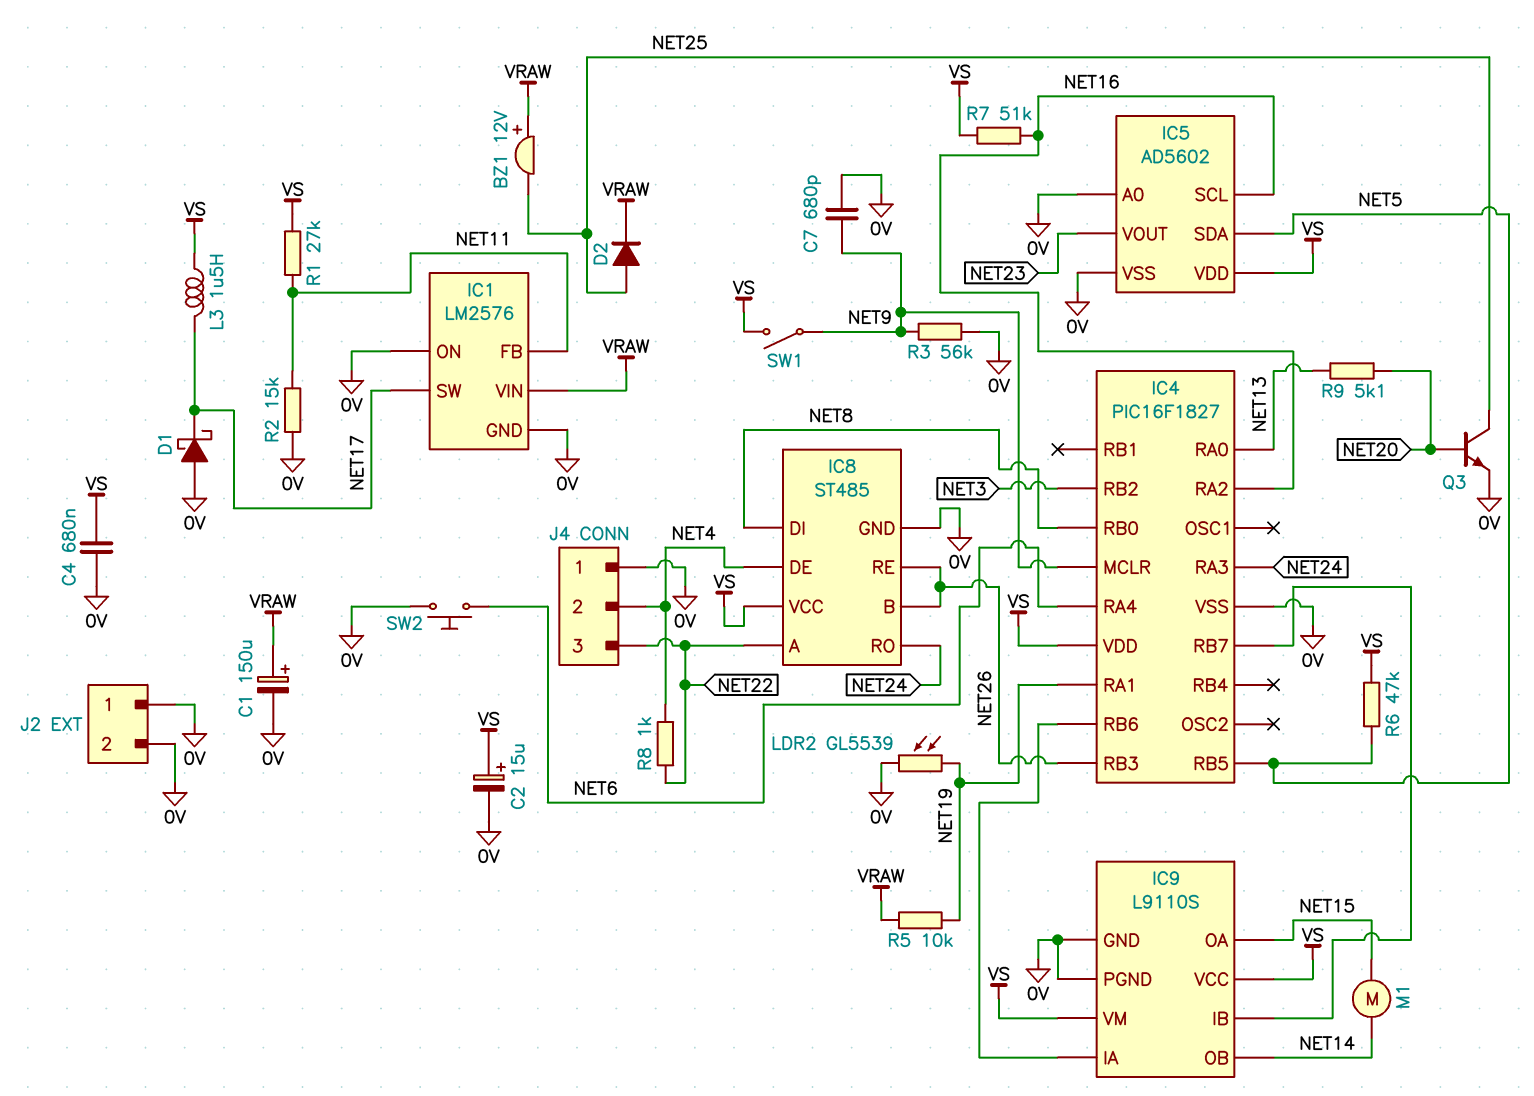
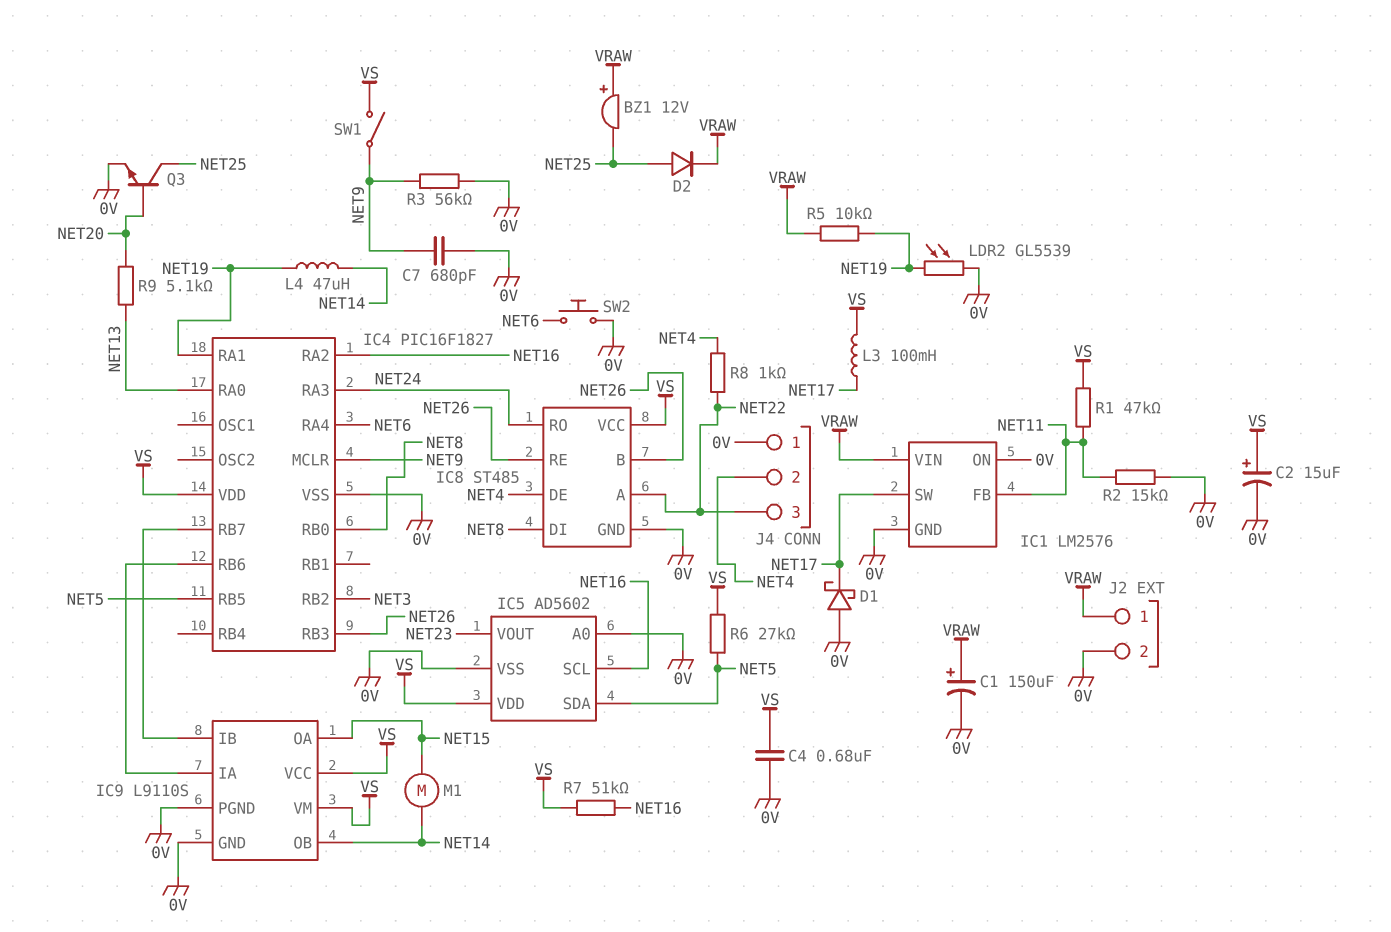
J2 pin 1: 0V -> VRAW
L3: 1.5uH (NET17, VS) -> 100mH (NET17, VS)
L4: none -> 47uH (NET14, NET19)
R1: 27k (NET11, VS) -> 47k (NET11, VS)
R6: 47k (NET5, VS) -> 27k (NET5, VS)

